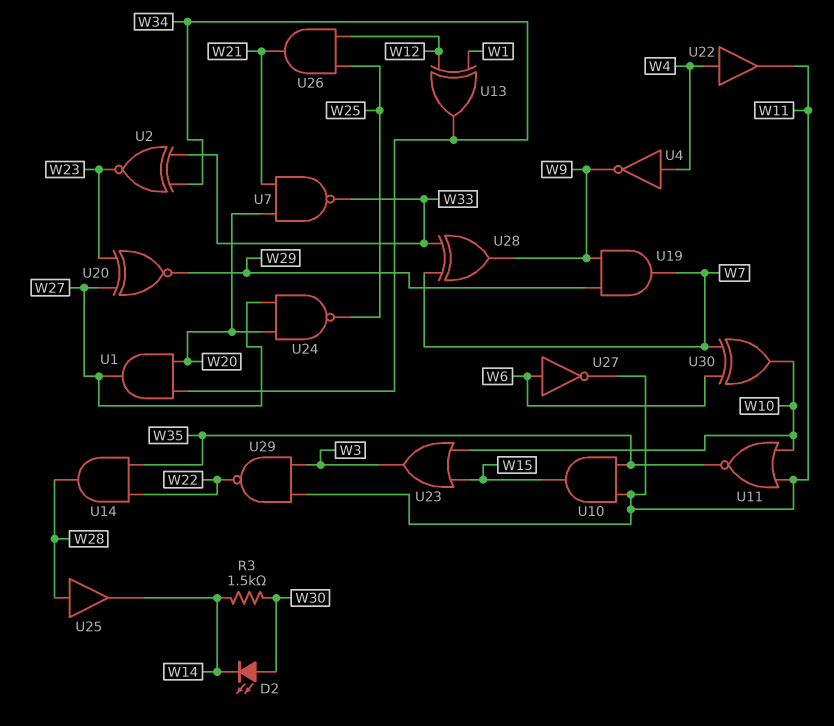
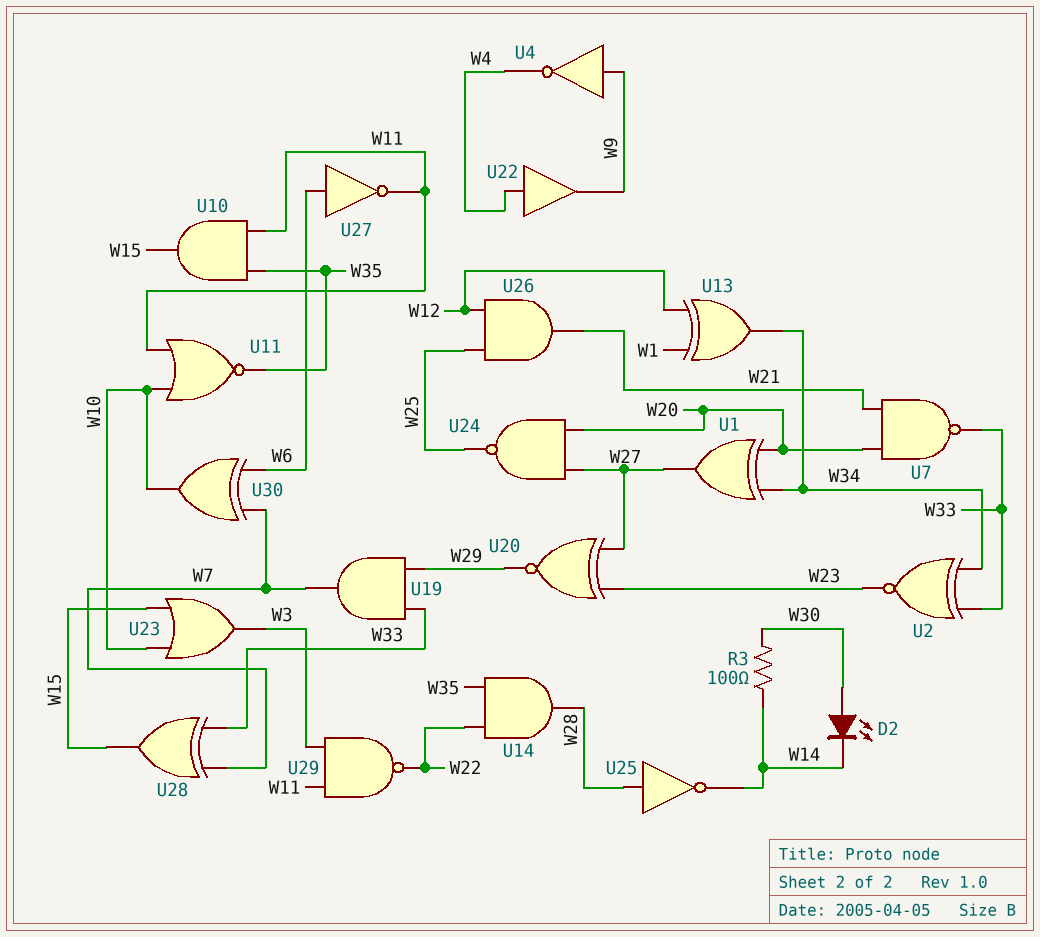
R3: 1.5k (W14, W30) -> 100 (W14, W30)
U1: AND (in W20, in W34, out W27) -> XOR (in W20, in W34, out W27)
U4: NOT (in W4, out W9) -> NOT (in W9, out W4)
U19: AND (in W9, in W29, out W7) -> AND (in W29, in W33, out W7)
U22: buffer (in W4, out W11) -> buffer (in W4, out W9)
U25: buffer (in W28, out W14) -> NOT (in W28, out W14)
U28: XOR (in W7, in W33, out W9) -> XOR (in W7, in W33, out W15)

